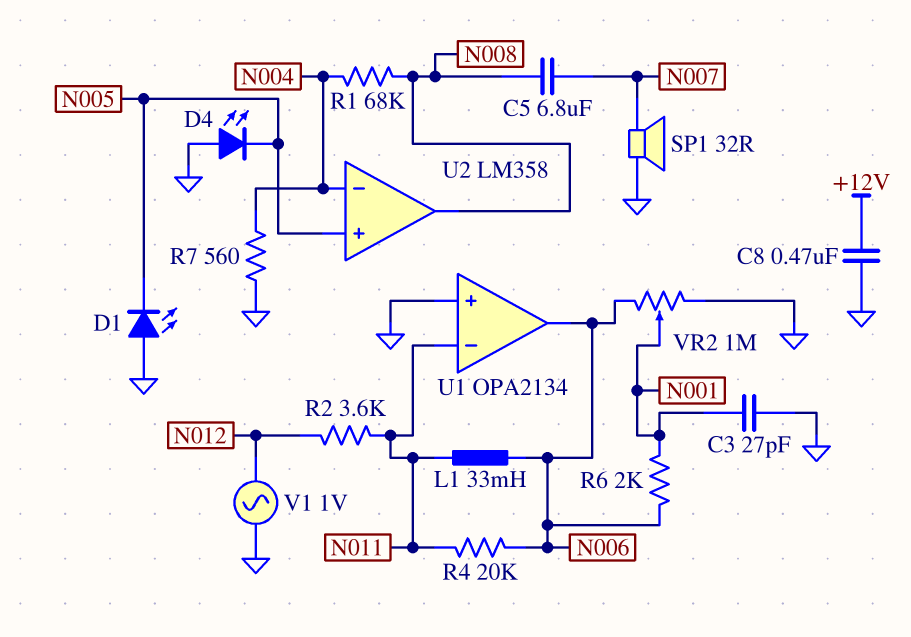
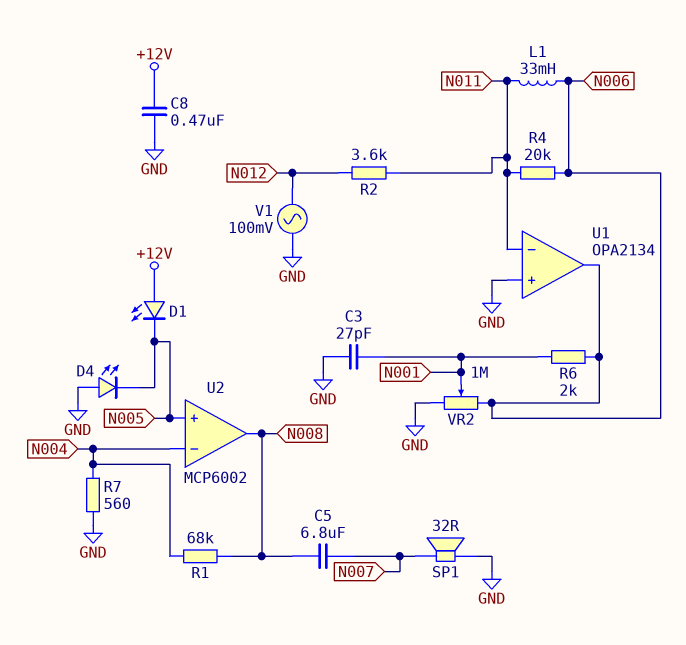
D1: LED (A GND, K N005) -> LED (A +12V, K N005)
U2: LM358 -> MCP6002
V1: AC 1V (GND, N012) -> AC 100mV (GND, N012)

